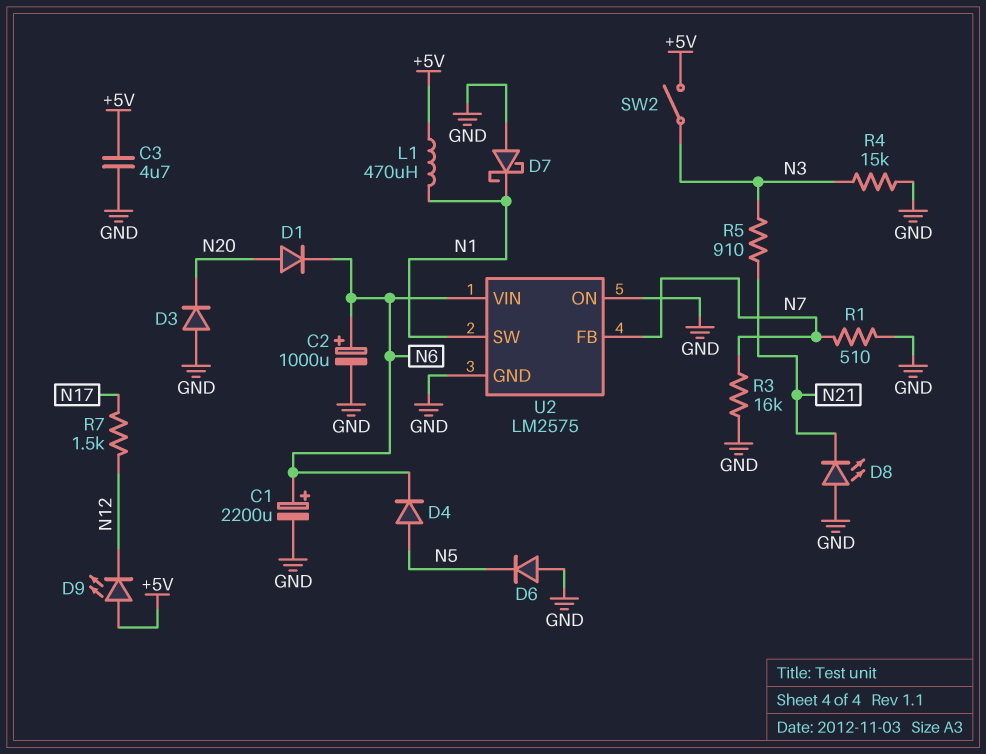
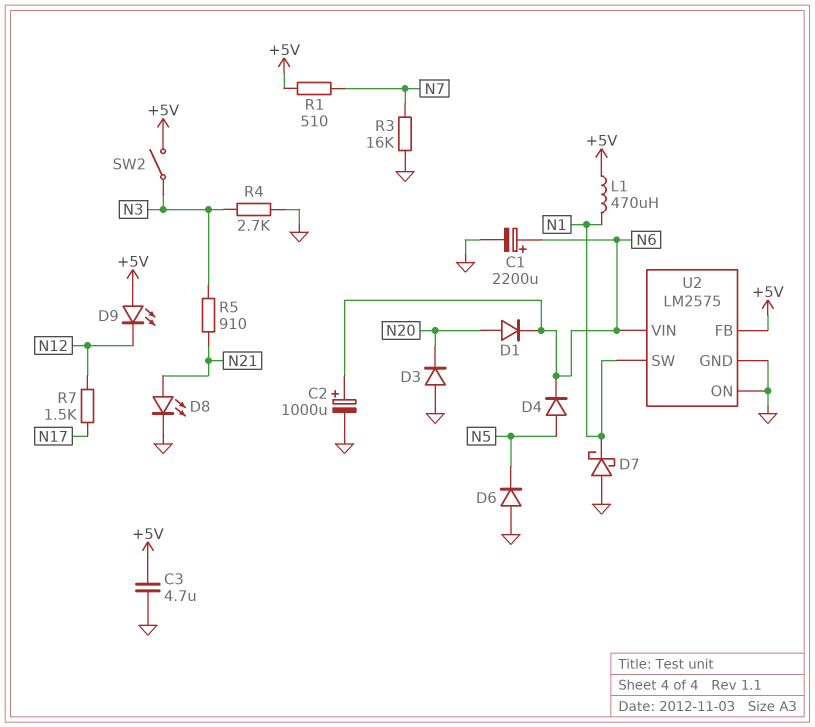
D8: LED (A GND, K N21) -> LED (A N21, K GND)
R1: 510 (GND, N7) -> 510 (+5V, N7)
R4: 15k (GND, N3) -> 2.7k (GND, N3)
U2 pin FB: N7 -> +5V

